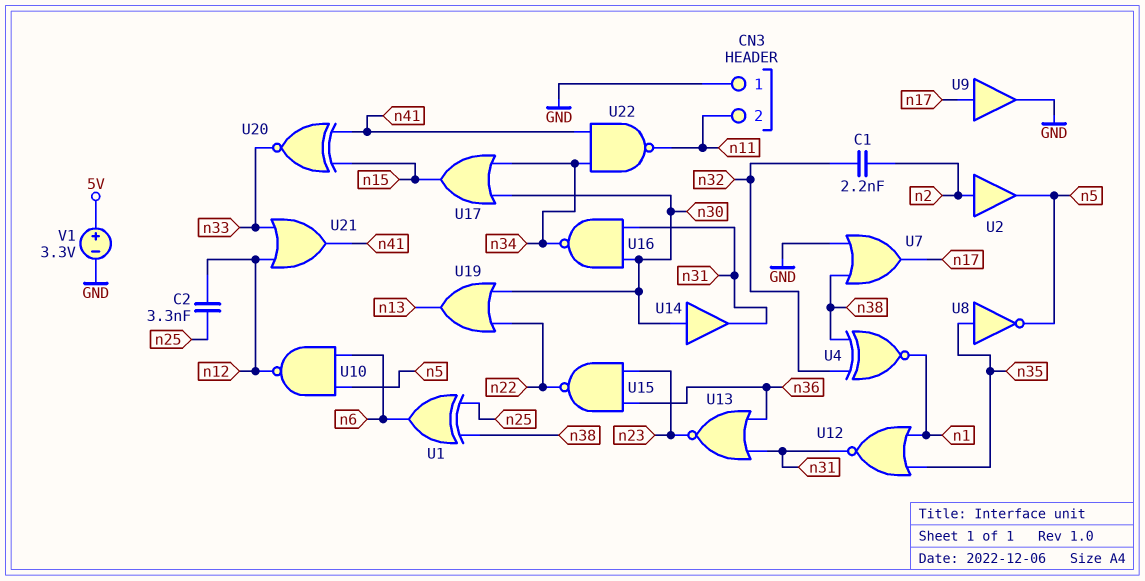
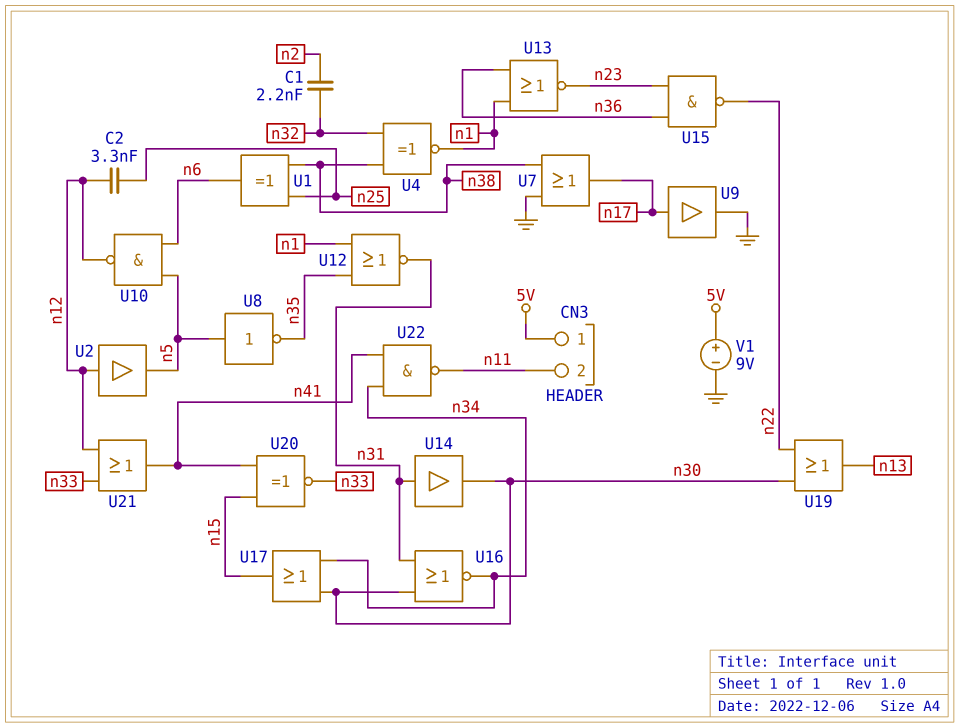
CN3 pin 1: GND -> 5V
U2: buffer (in n2, out n5) -> buffer (in n12, out n5)
U8: NOT (in n35, out n5) -> NOT (in n5, out n35)
U13: NOR (in n31, in n36, out n23) -> NOR (in n1, in n36, out n23)
U14: buffer (in n30, out n31) -> buffer (in n31, out n30)
U16: NAND (in n30, in n31, out n34) -> NOR (in n30, in n31, out n34)
V1: 3.3V (plus 5V, minus GND) -> 9V (plus 5V, minus GND)

